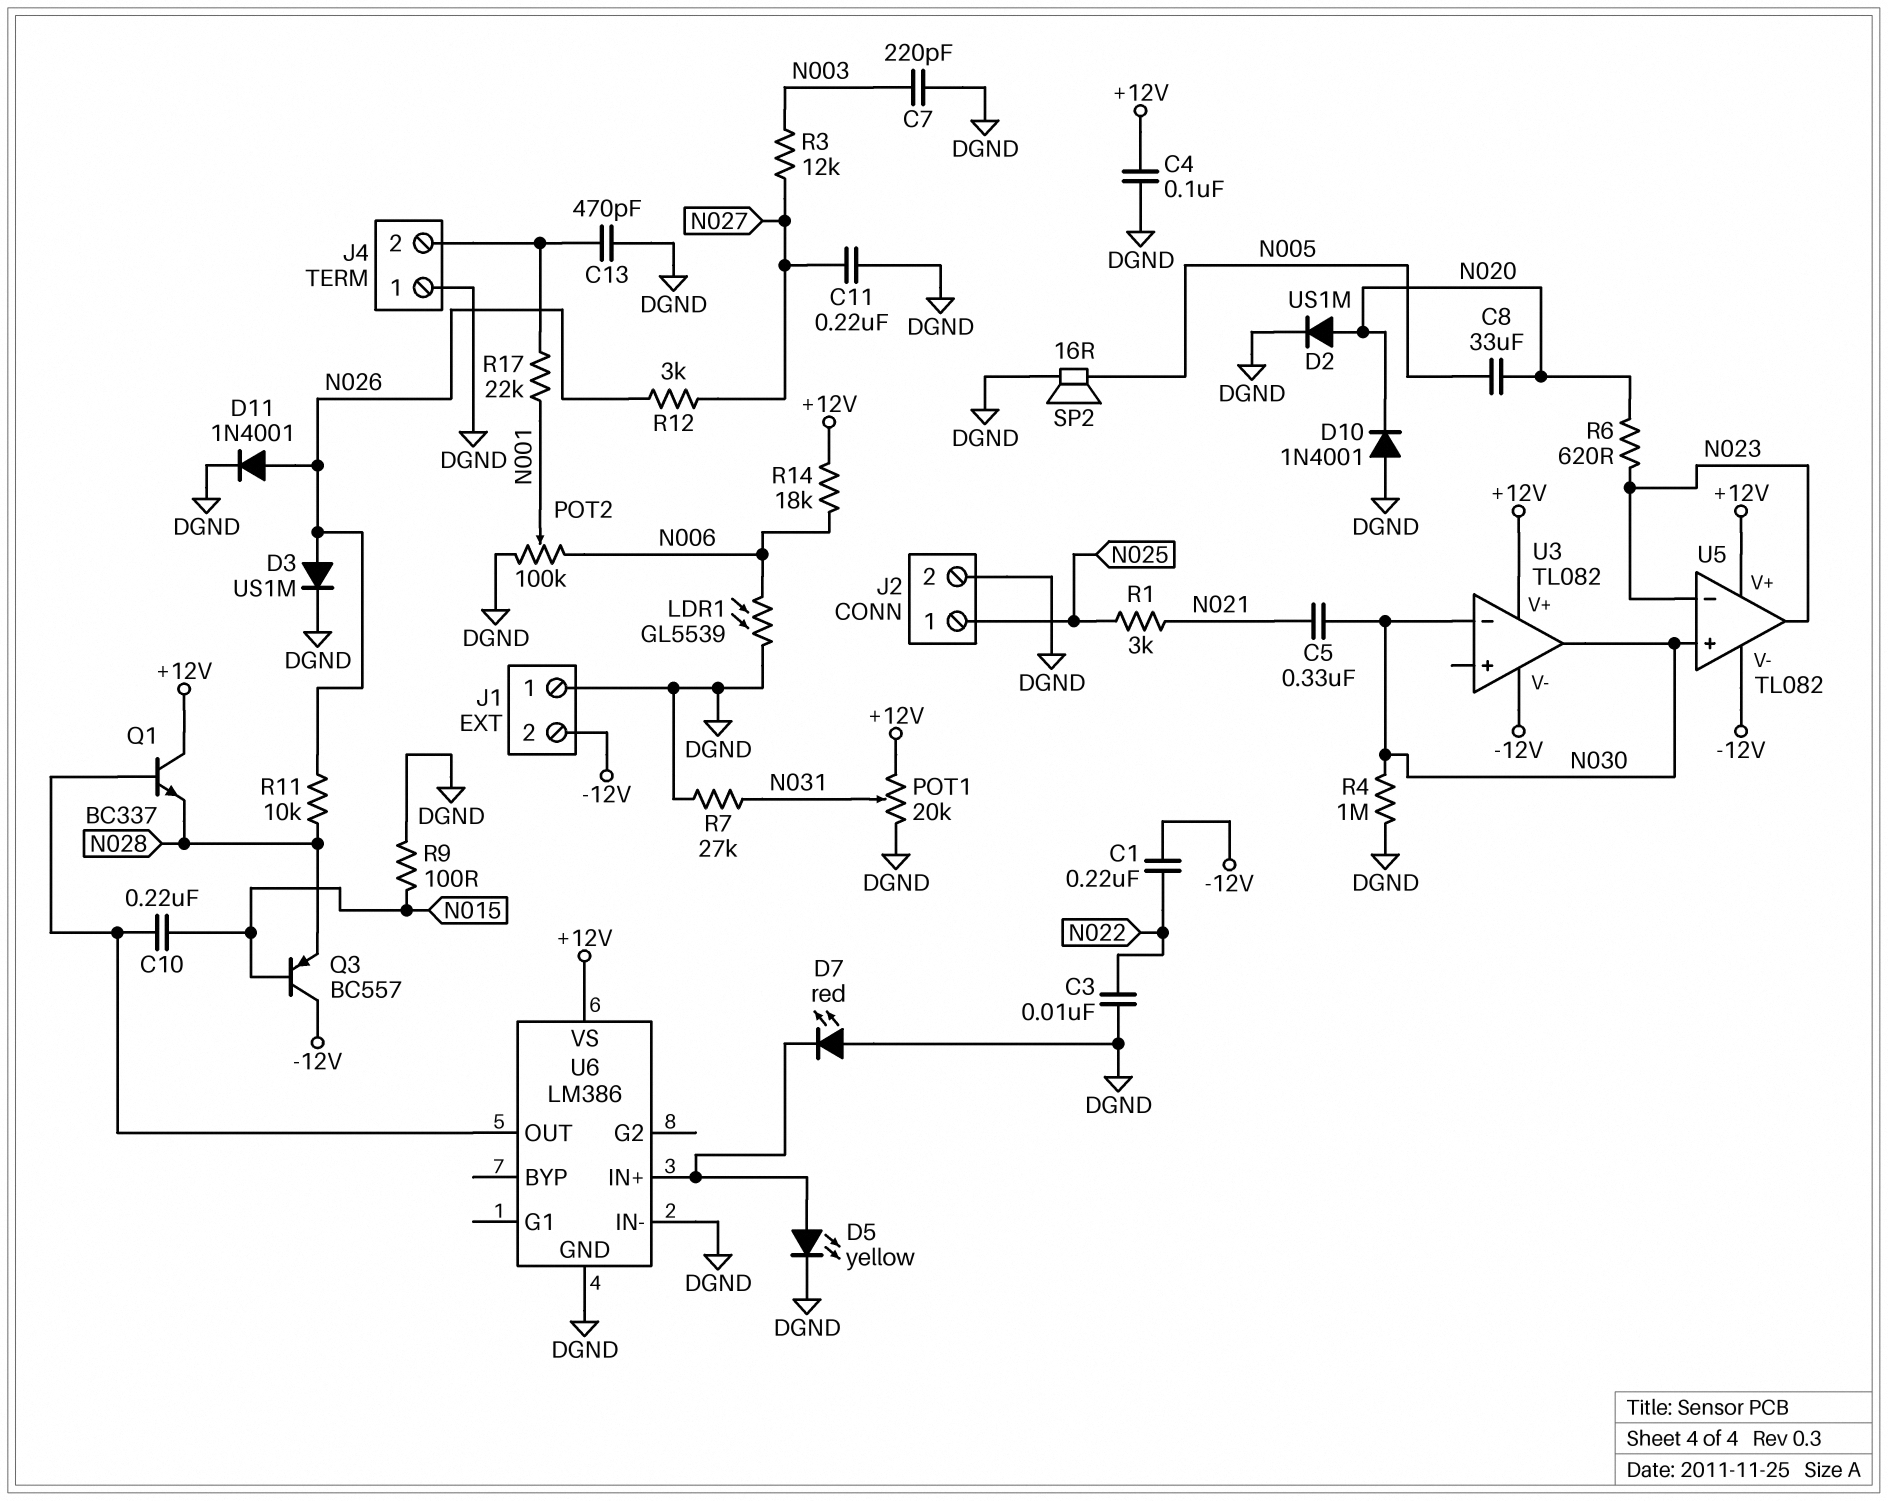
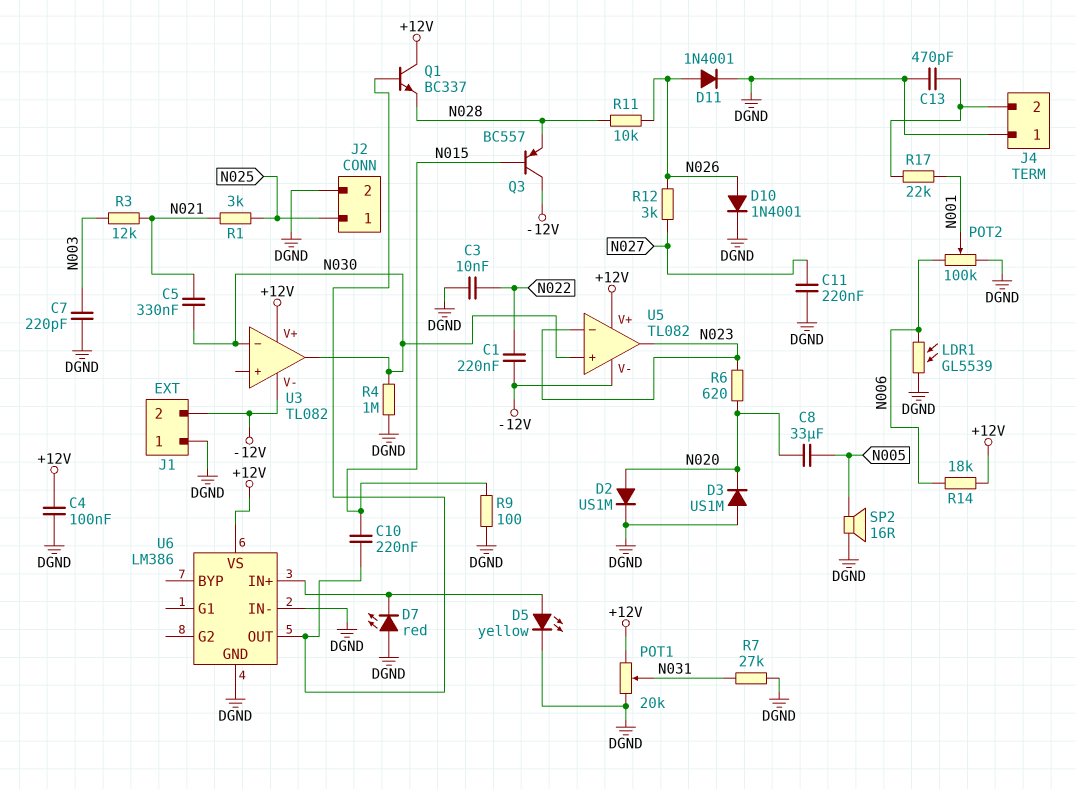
D3: diode US1M (A N026, K DGND) -> diode US1M (A DGND, K N020)
D10: diode 1N4001 (A DGND, K N020) -> diode 1N4001 (A N026, K DGND)
R3: 12k (N003, N027) -> 12k (N003, N021)

